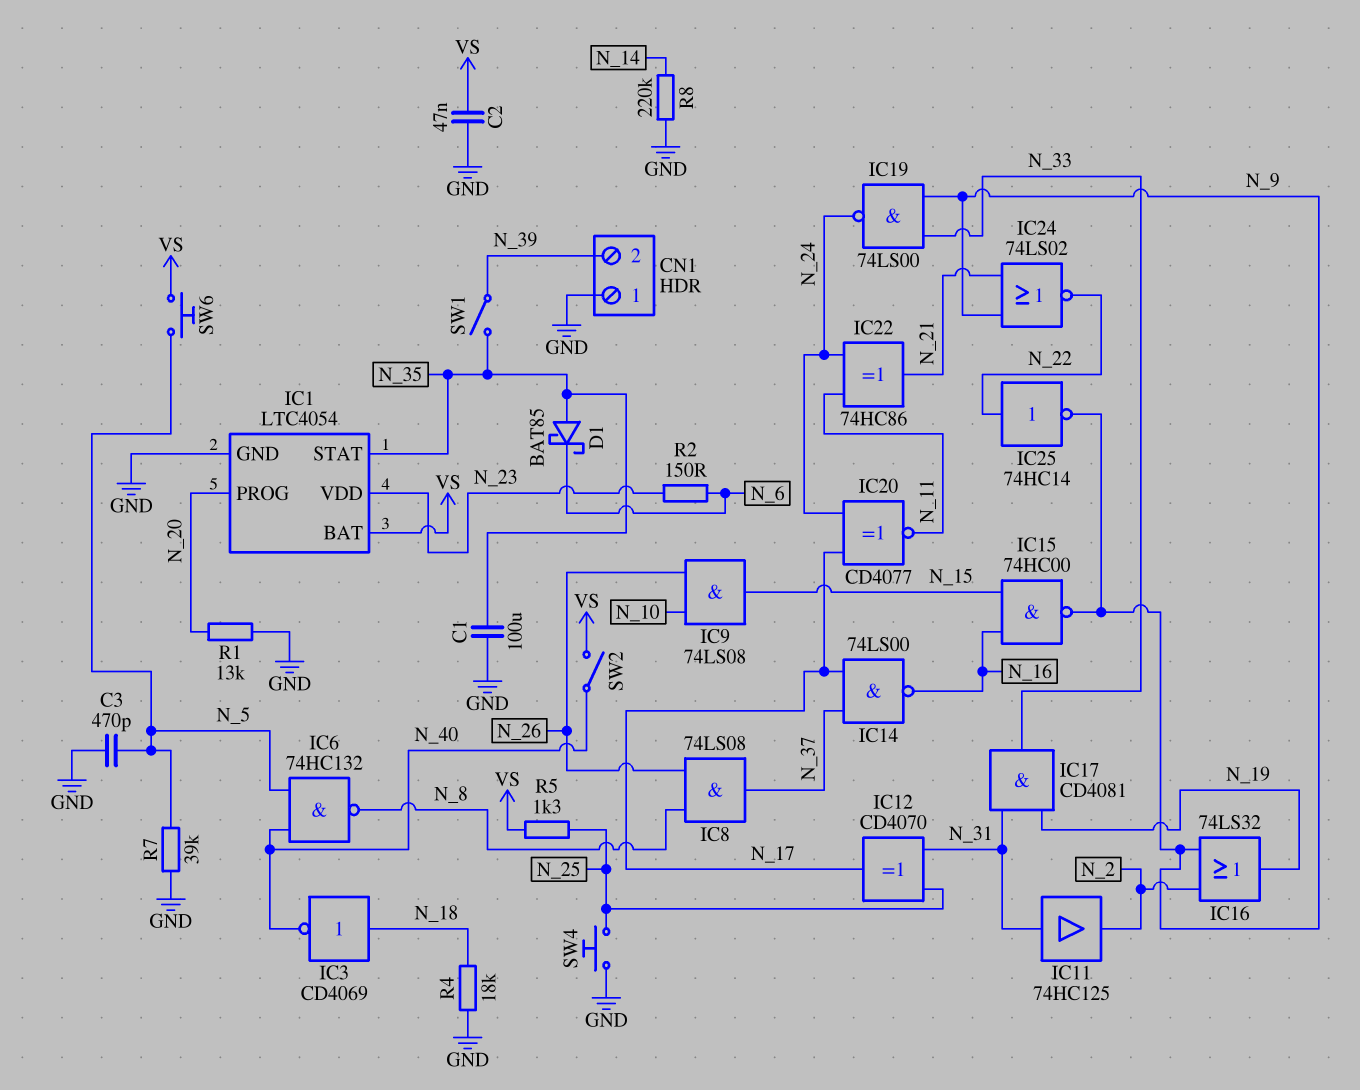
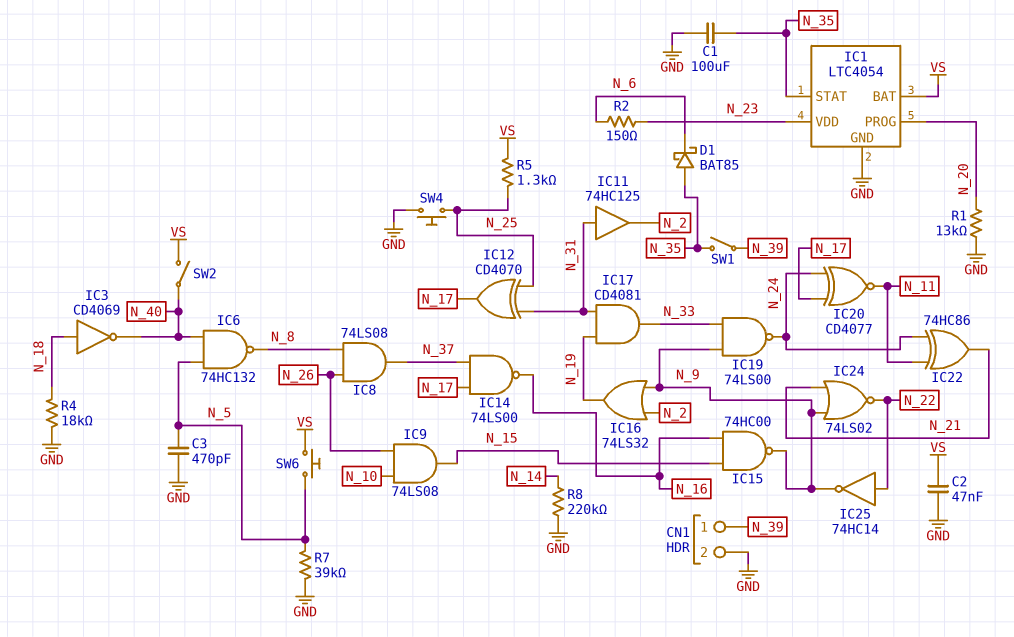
CN1 pin 1: GND -> N_39
CN1 pin 2: N_39 -> GND

